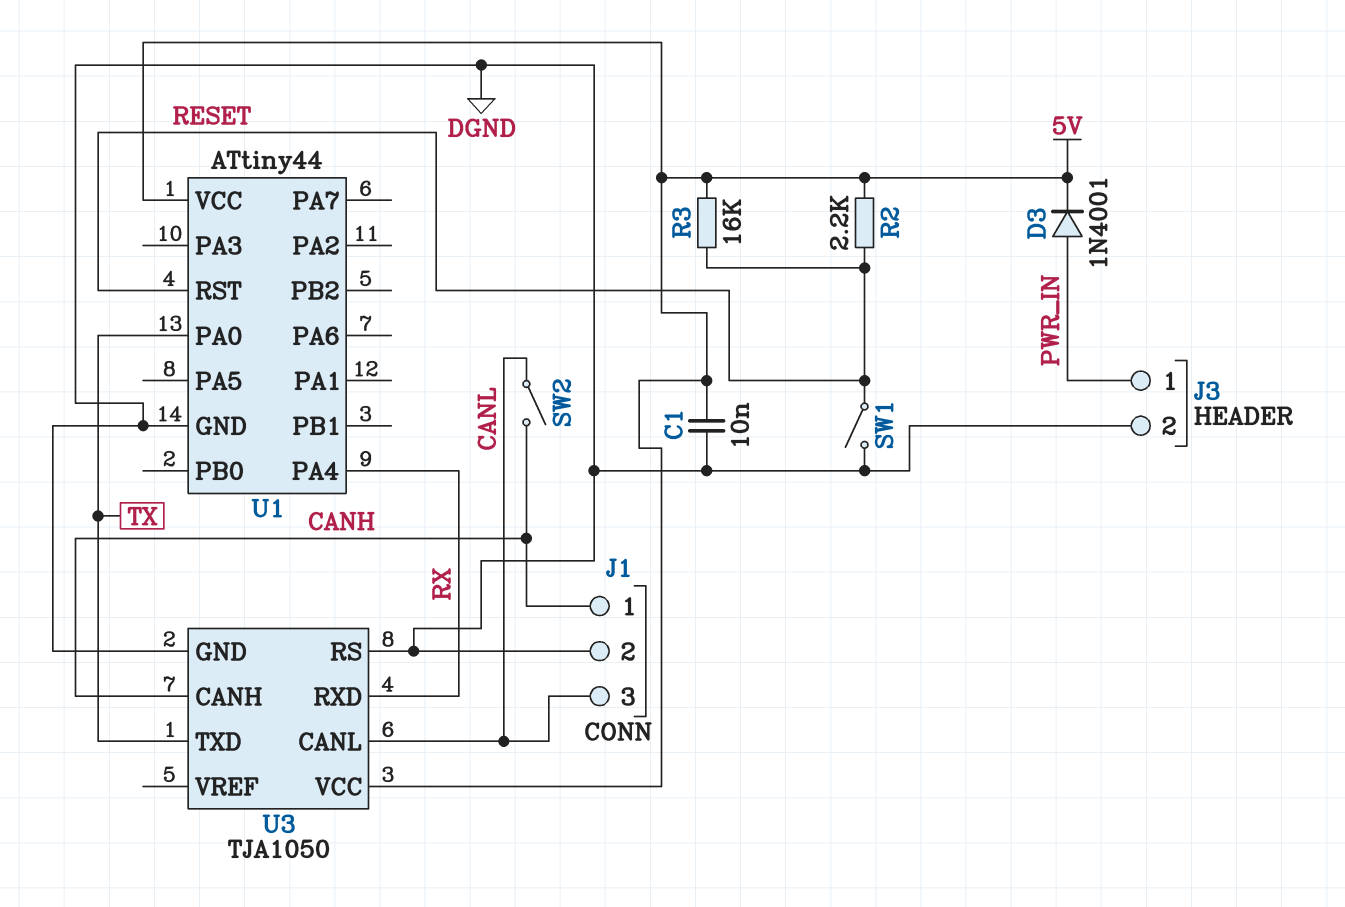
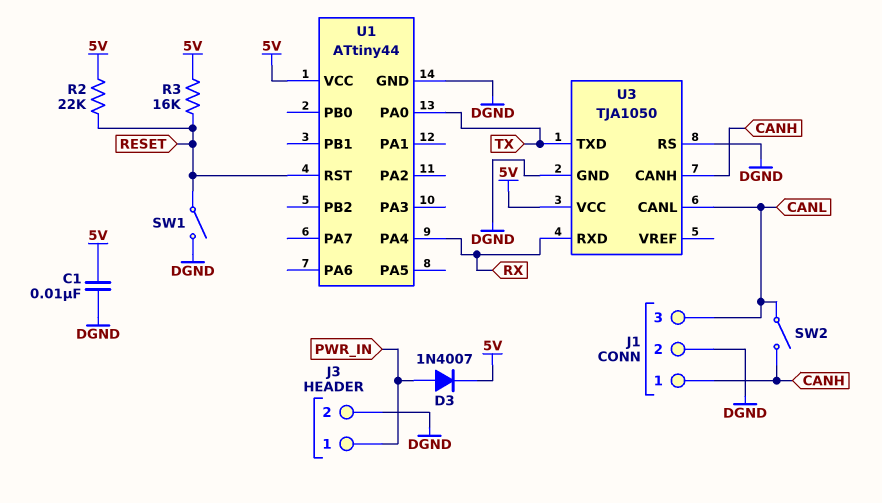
D3: diode 1N4001 (A PWR_IN, K 5V) -> diode 1N4007 (A PWR_IN, K 5V)
R2: 2.2k (5V, RESET) -> 22k (5V, RESET)

